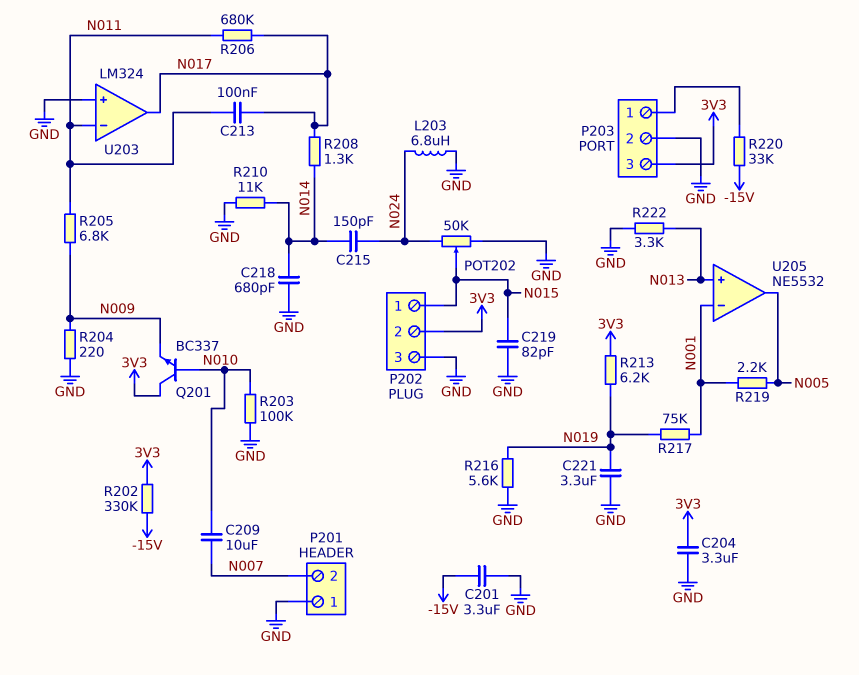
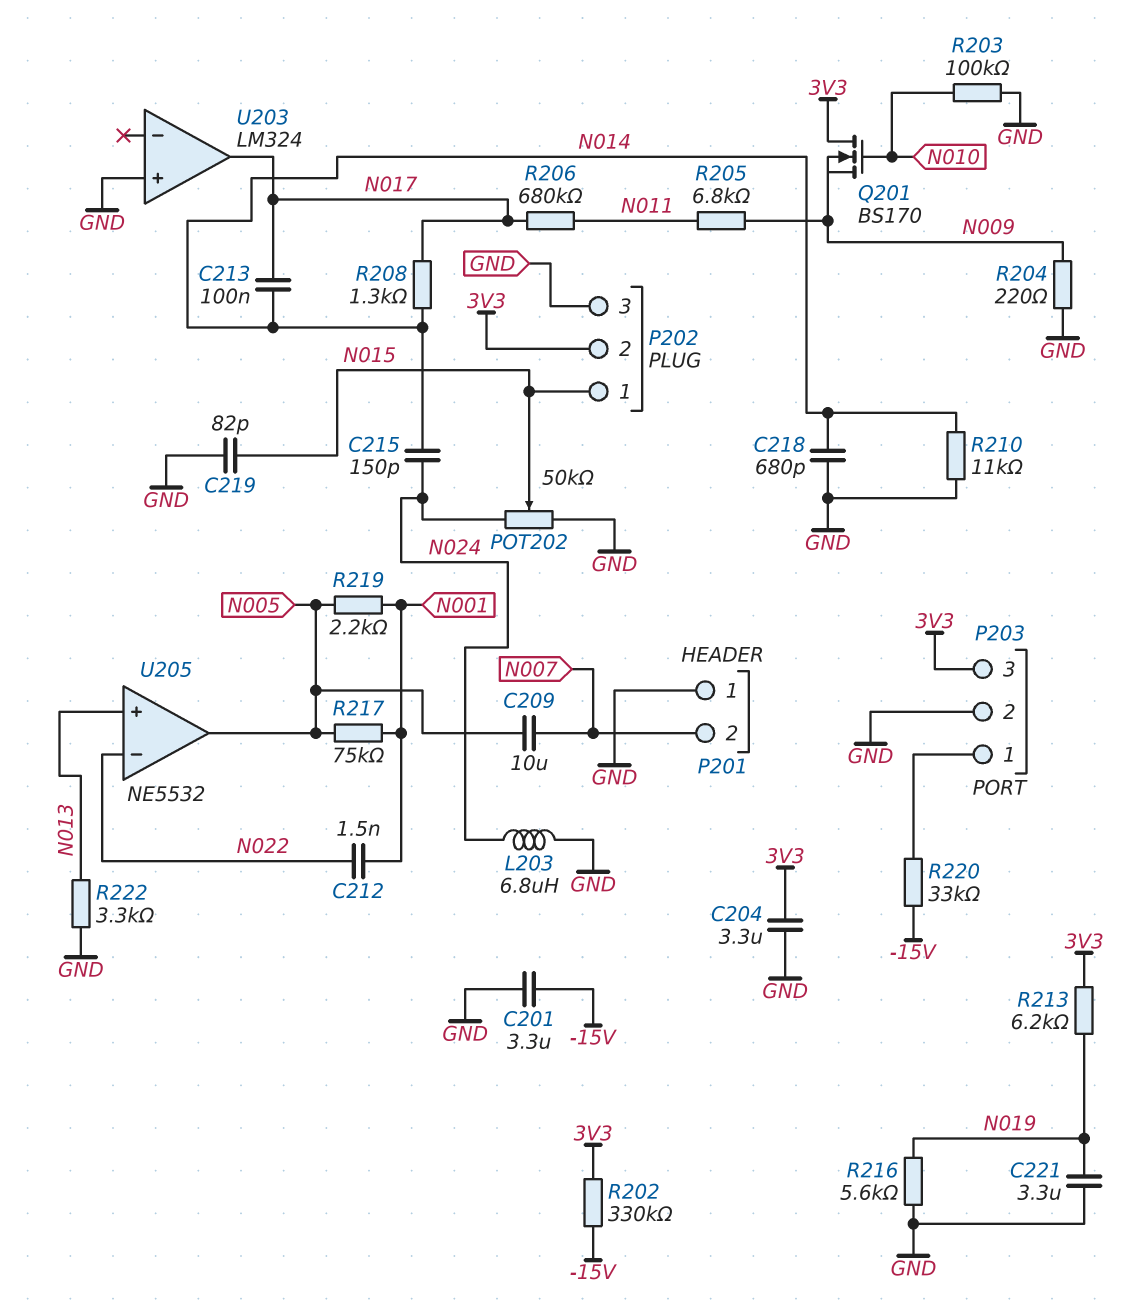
C209: 10uF (N007, N010) -> 10uF (N005, N007)
C212: none -> 1.5nF (N001, N022)
C213: 100nF (N011, N017) -> 100nF (N014, N017)
Q201: NPN BC337 (B N010, C 3V3, E N009) -> NMOS BS170 (G N010, D 3V3, S N009)
R217: 75k (N001, N019) -> 75k (N001, N005)
U203 pin in-: N011 -> none
U205 pin in-: N001 -> N022

